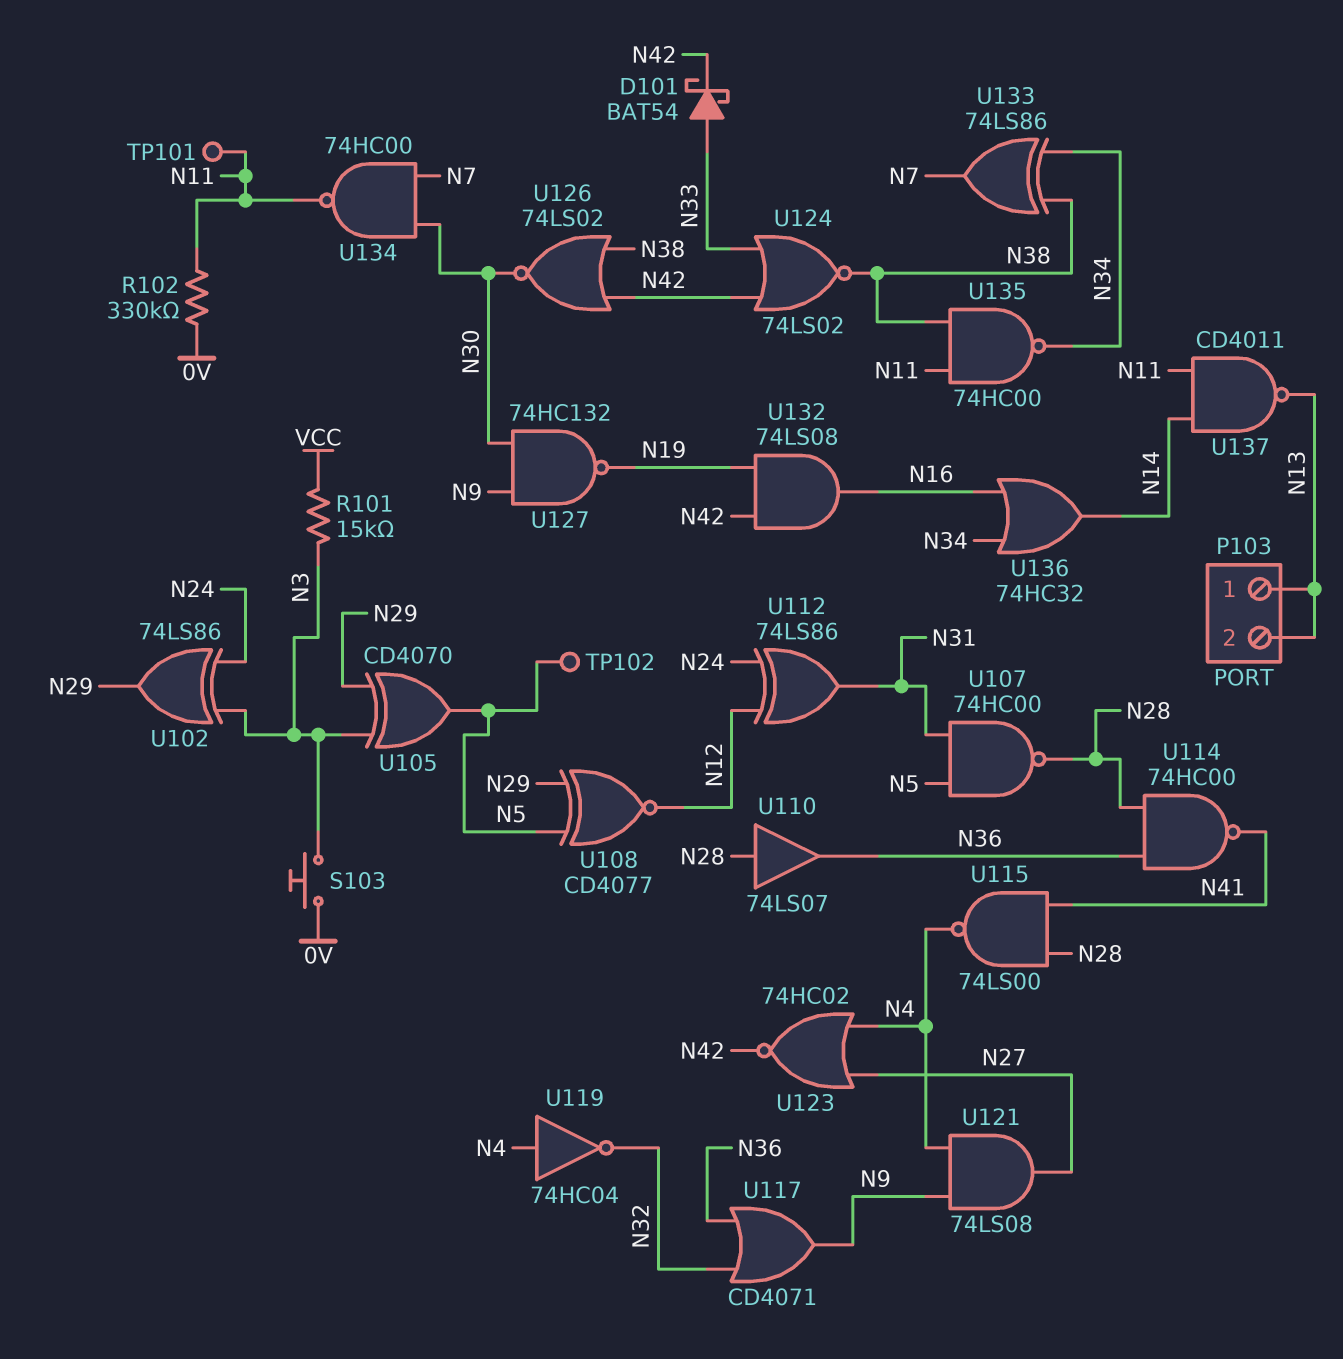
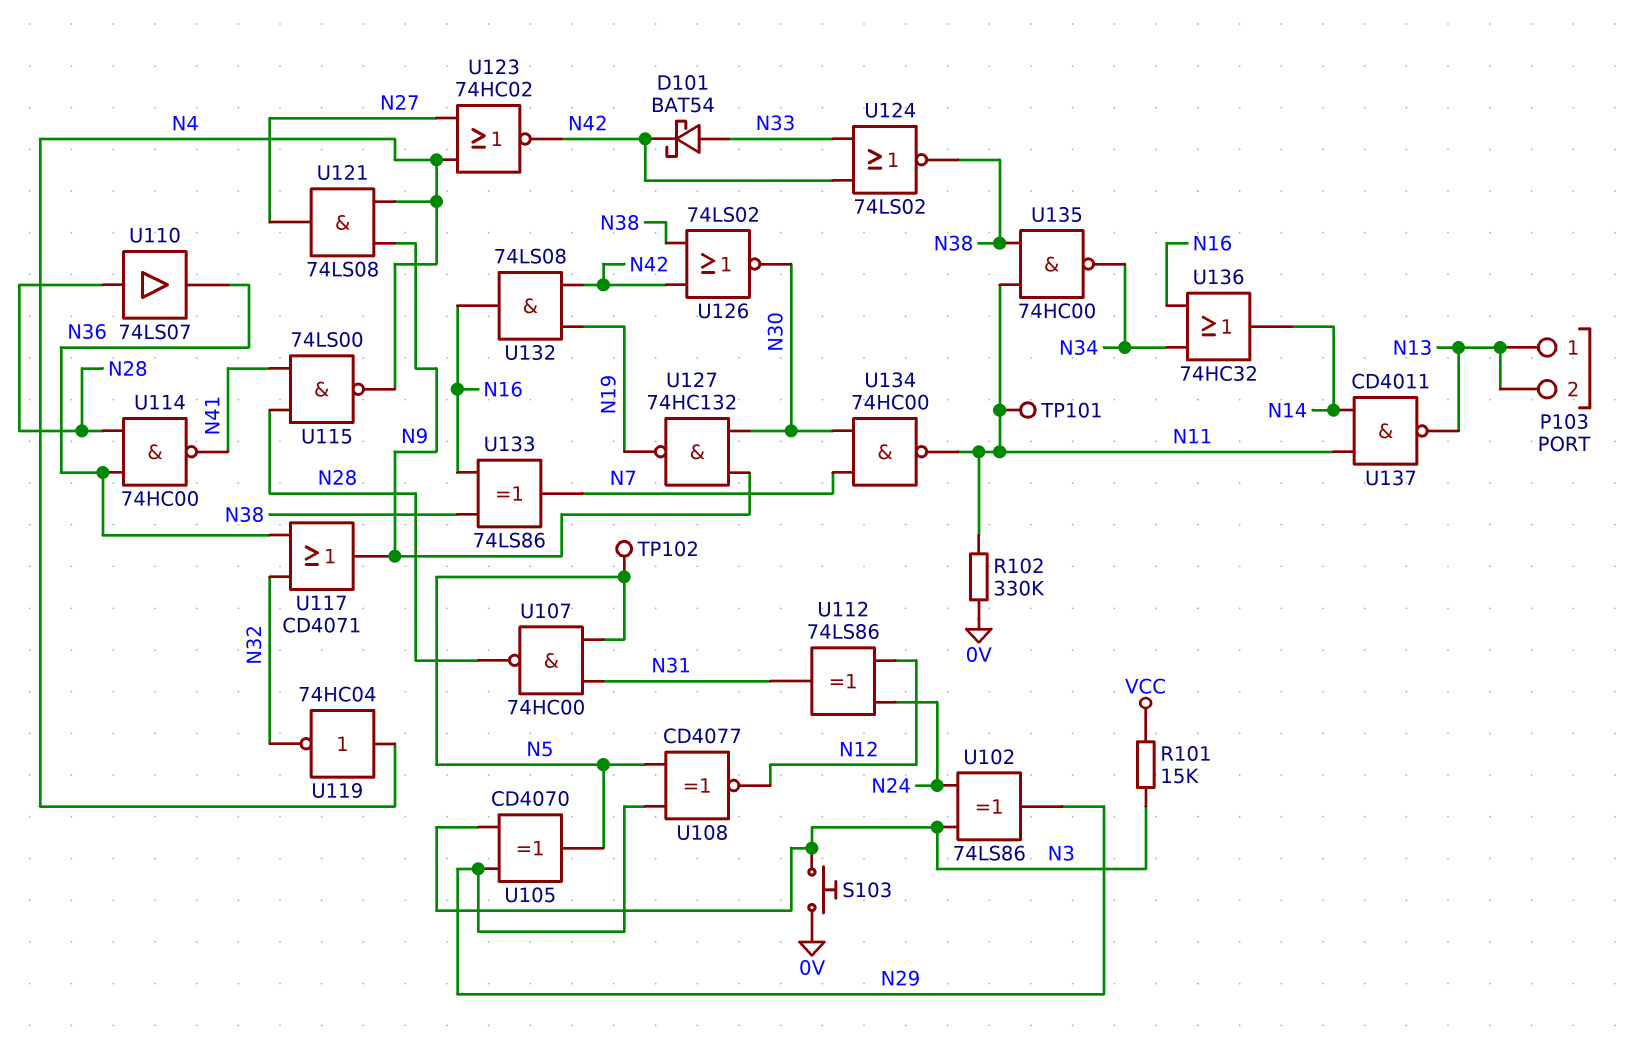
U133: XOR 74LS86 (in N34, in N38, out N7) -> XOR 74LS86 (in N16, in N38, out N7)

